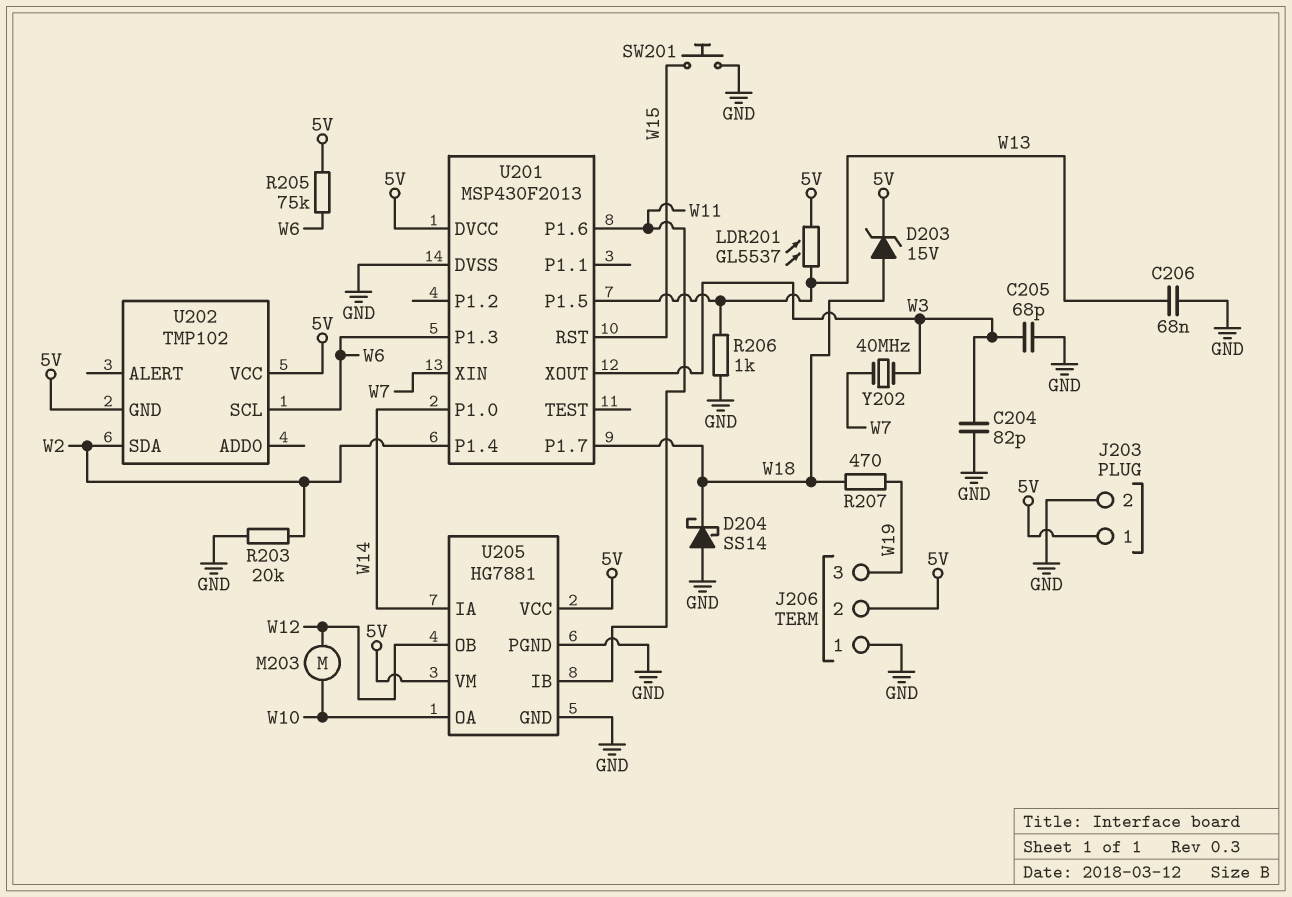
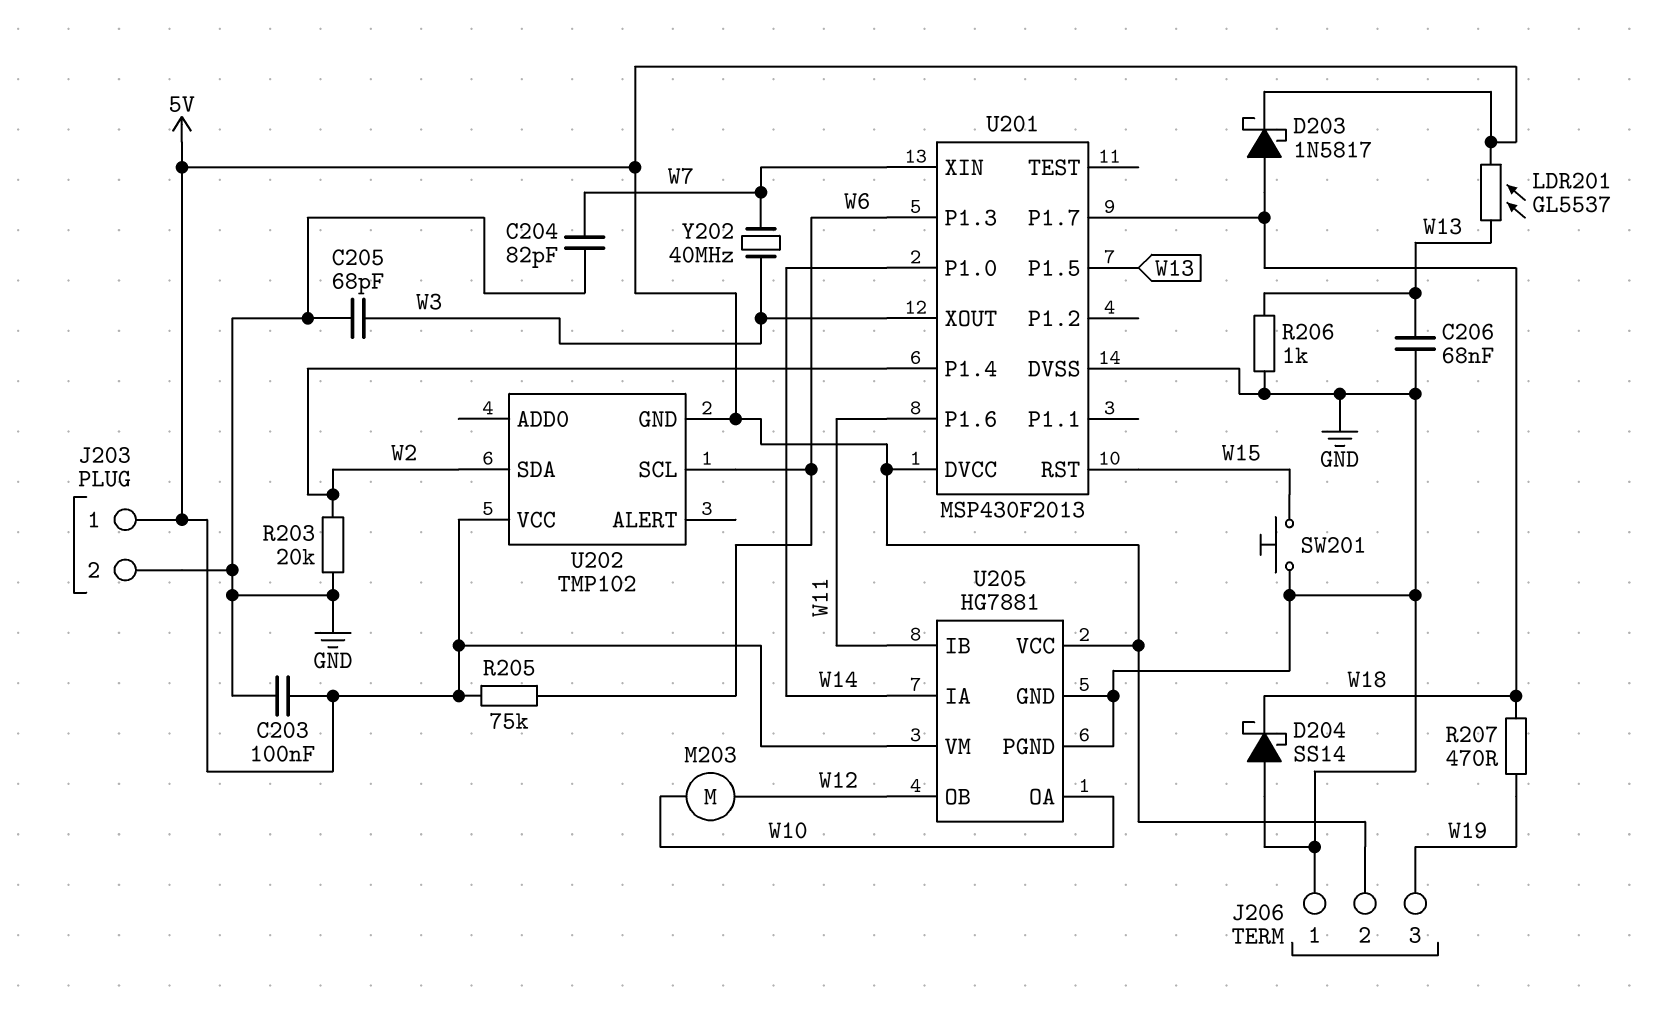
C203: none -> 100nF (5V, GND)
C204: 82pF (GND, W3) -> 82pF (GND, W7)
D203: zener 15V (A W18, K 5V) -> schottky 1N5817 (A W18, K 5V)

